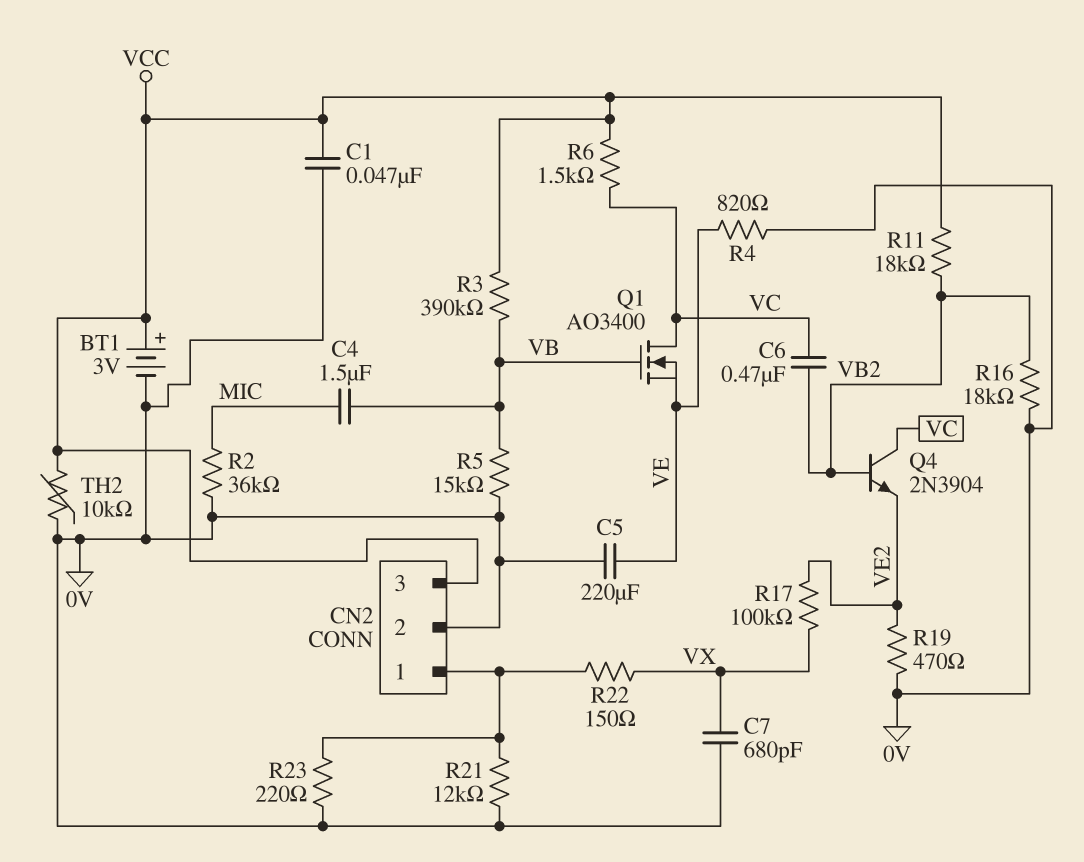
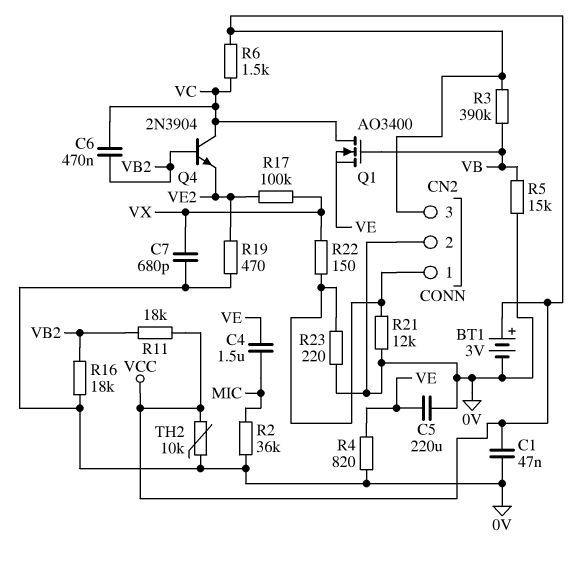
C4: 1.5uF (MIC, VB) -> 1.5uF (MIC, VE)

